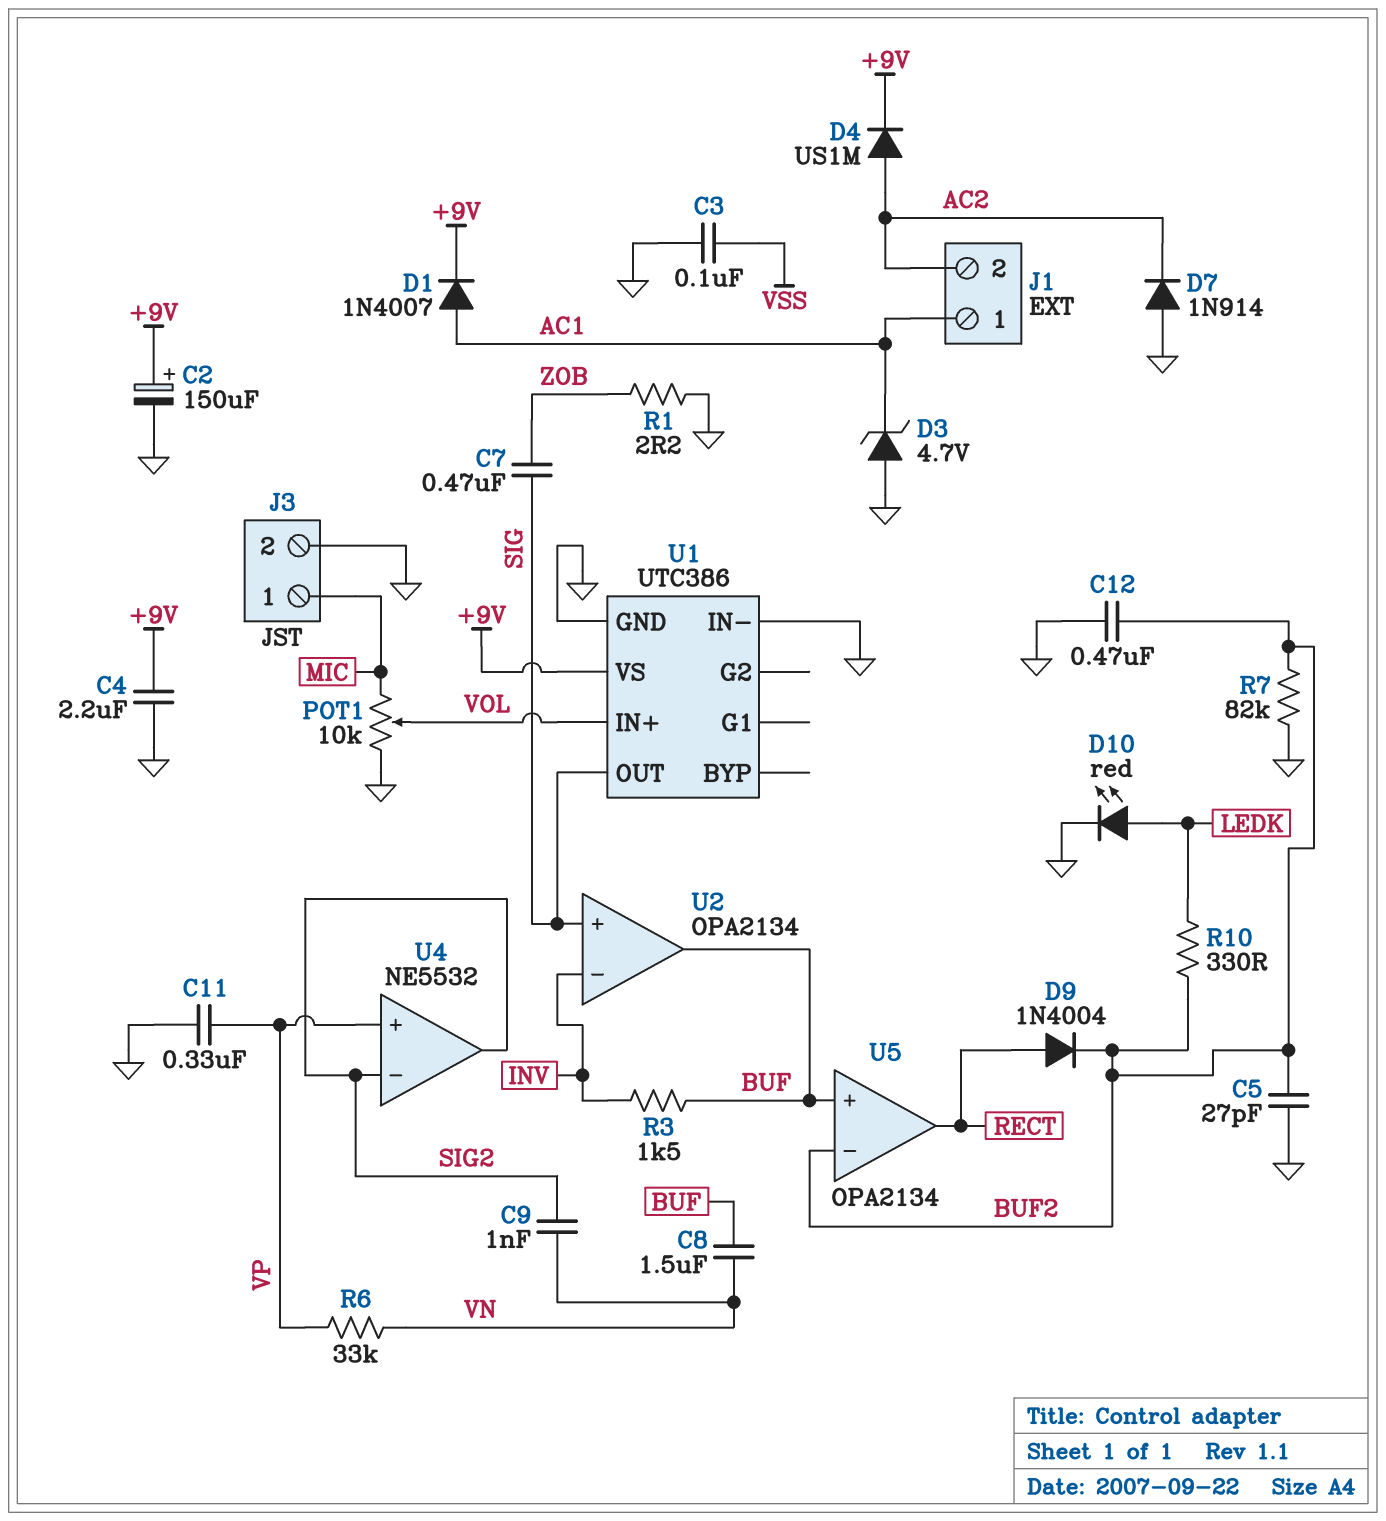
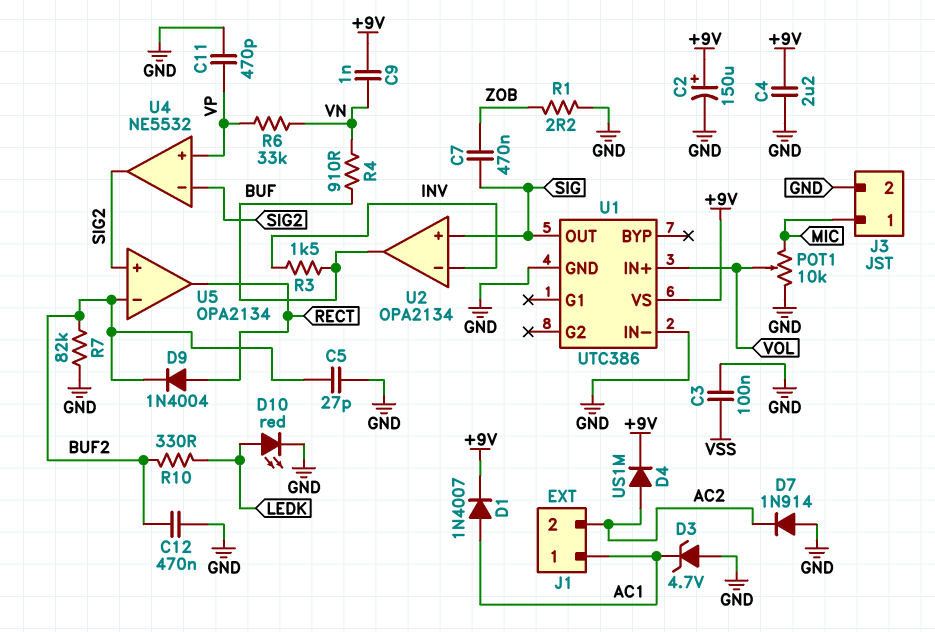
C8: 1.5uF (BUF, VN) -> none
C9: 1nF (SIG2, VN) -> 1nF (+9V, VN)
C11: 330nF (GND, VP) -> 470pF (GND, VP)
R4: none -> 910 (BUF, VN)
U5 pin in+: BUF -> SIG2

